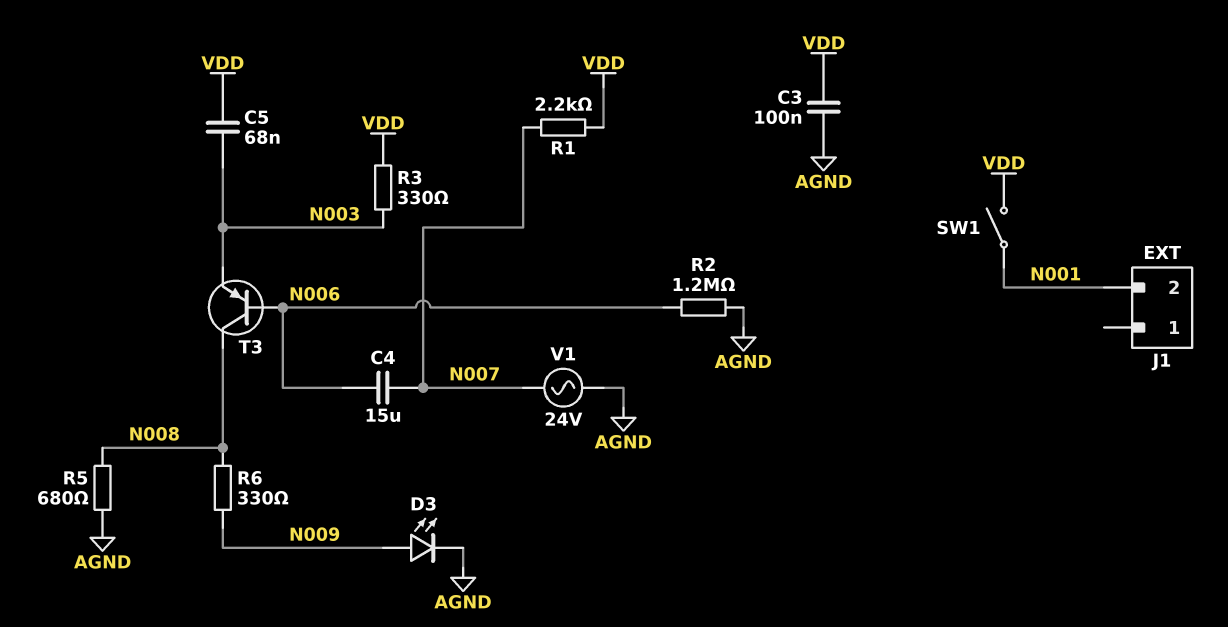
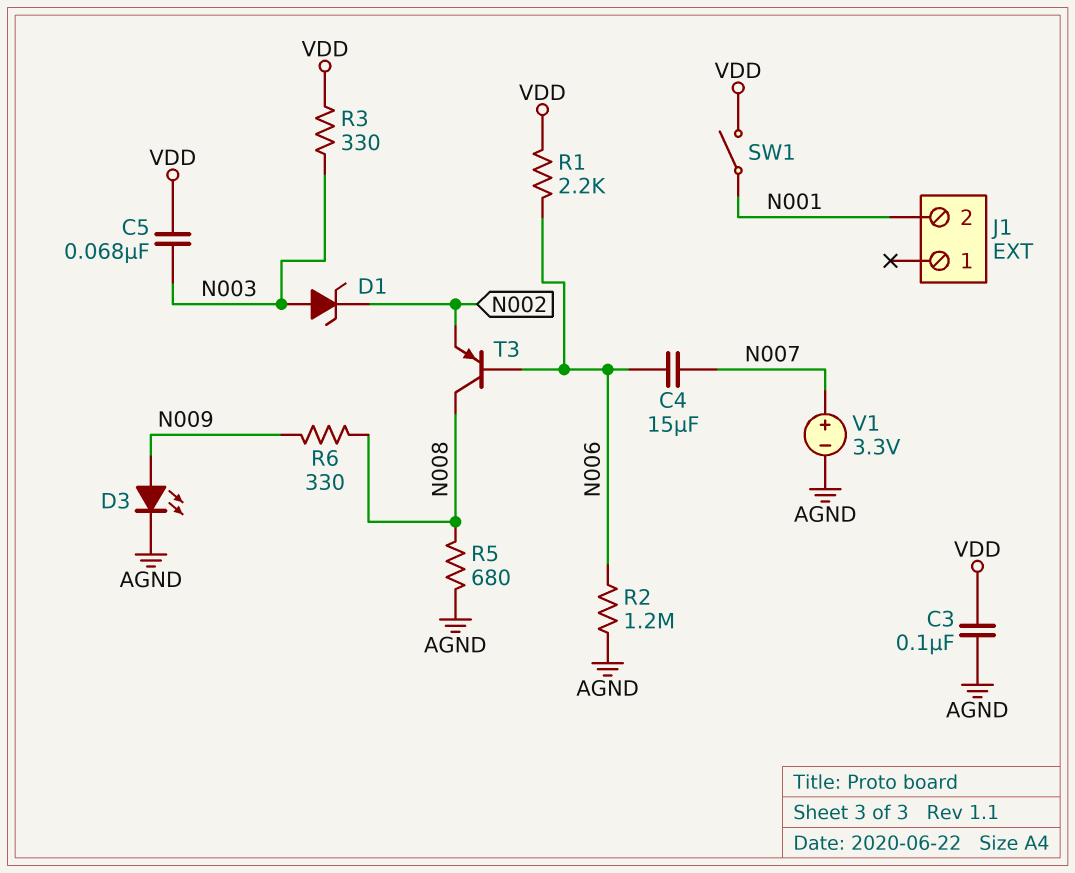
D1: none -> zener (A N003, K N002)
R1: 2.2k (N007, VDD) -> 2.2k (N006, VDD)
T3: PNP (B N006, C N008, E N003) -> PNP (B N006, C N008, E N002)
V1: AC 24V (AGND, N007) -> 3.3V (plus N007, minus AGND)

